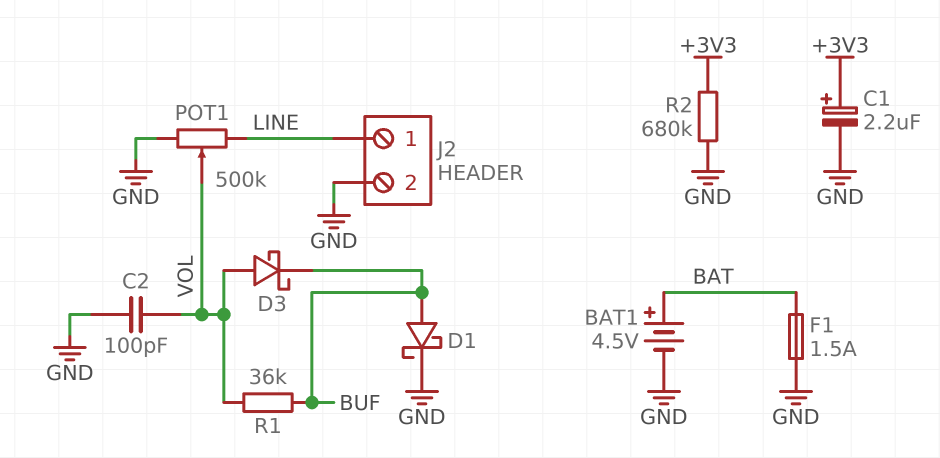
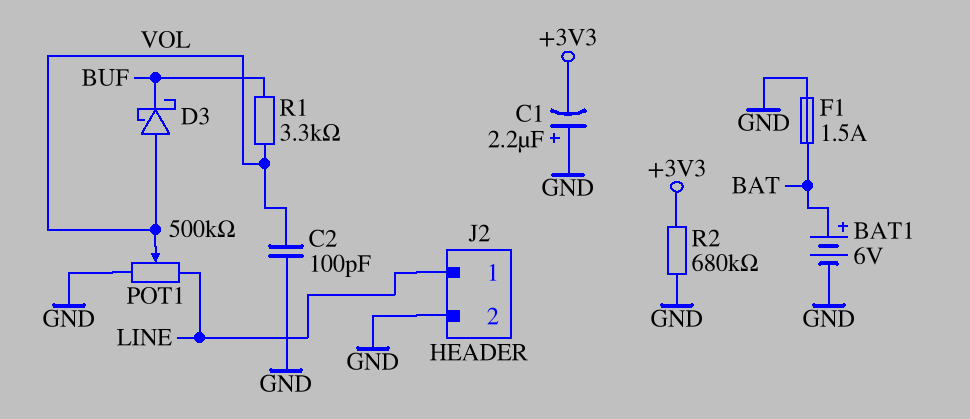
BAT1: 4.5V (plus BAT, minus GND) -> 6V (plus BAT, minus GND)
C1: 2.2uF (plus +3V3, minus GND) -> 2.2uF (plus GND, minus +3V3)
D1: schottky (A BUF, K GND) -> none
R1: 36k (BUF, VOL) -> 3.3k (BUF, VOL)

